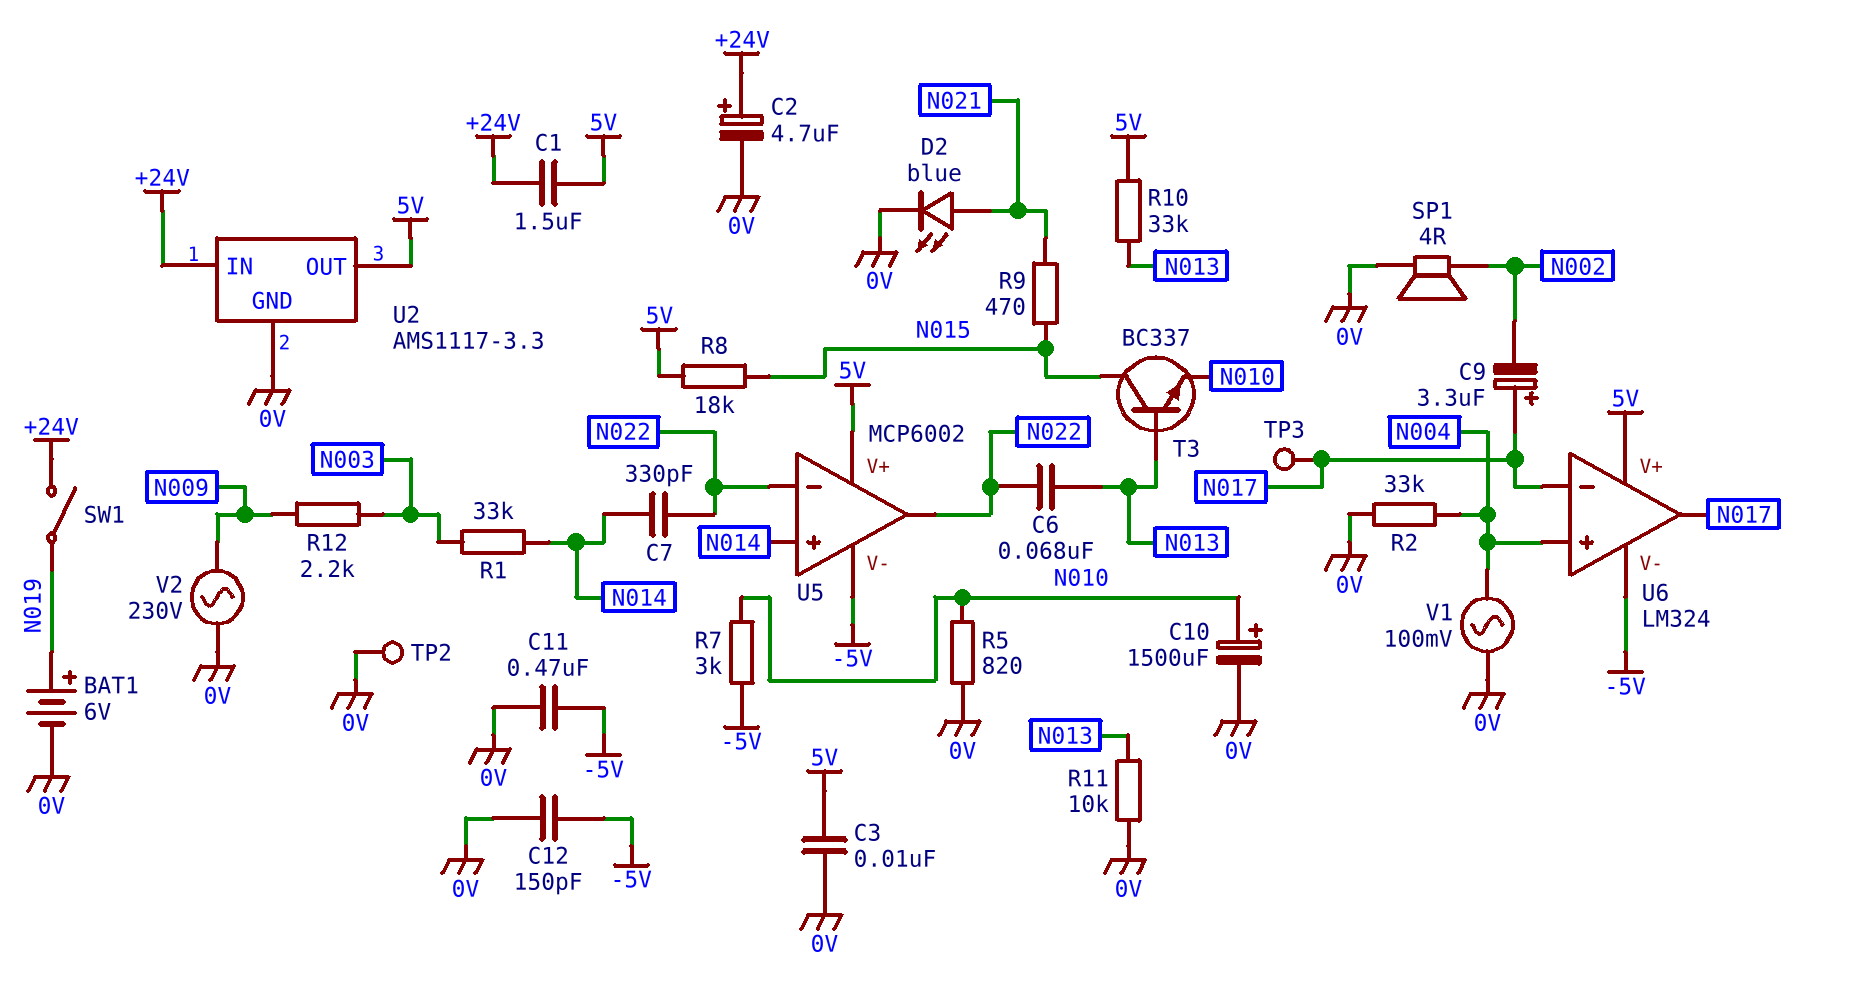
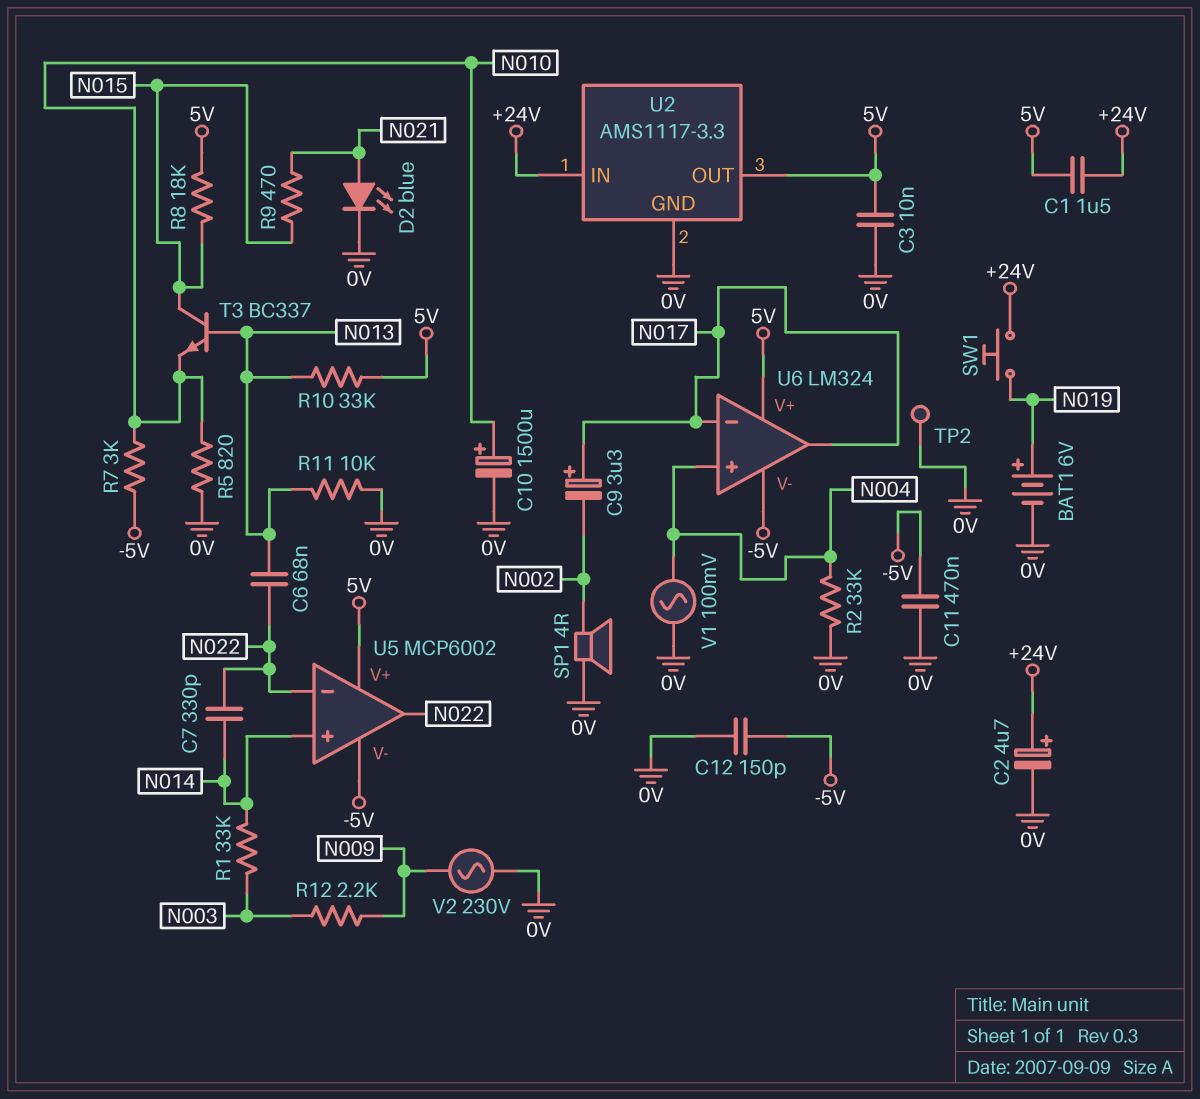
SW1: switch (+24V, N019) -> button (+24V, N019)
TP3: test point (N017) -> none

